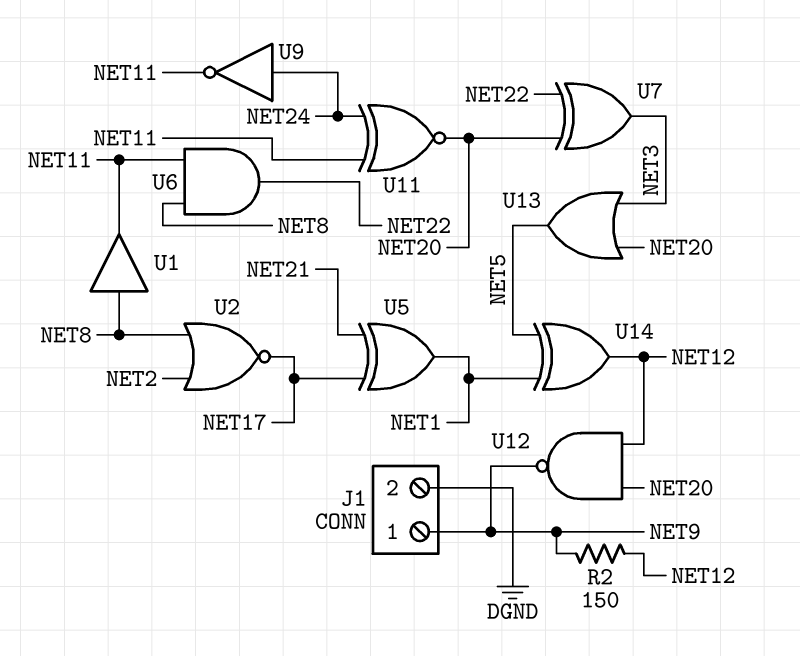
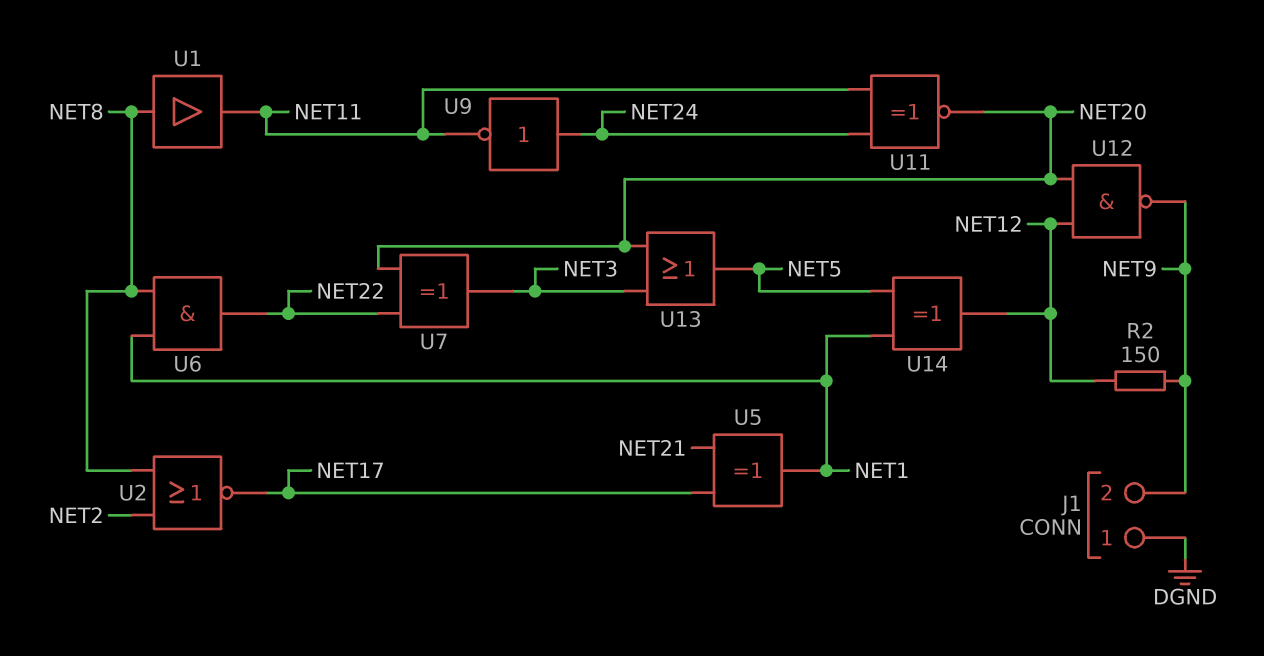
J1 pin 1: NET9 -> DGND
J1 pin 2: DGND -> NET9
U6: AND (in NET8, in NET11, out NET22) -> AND (in NET1, in NET8, out NET22)

